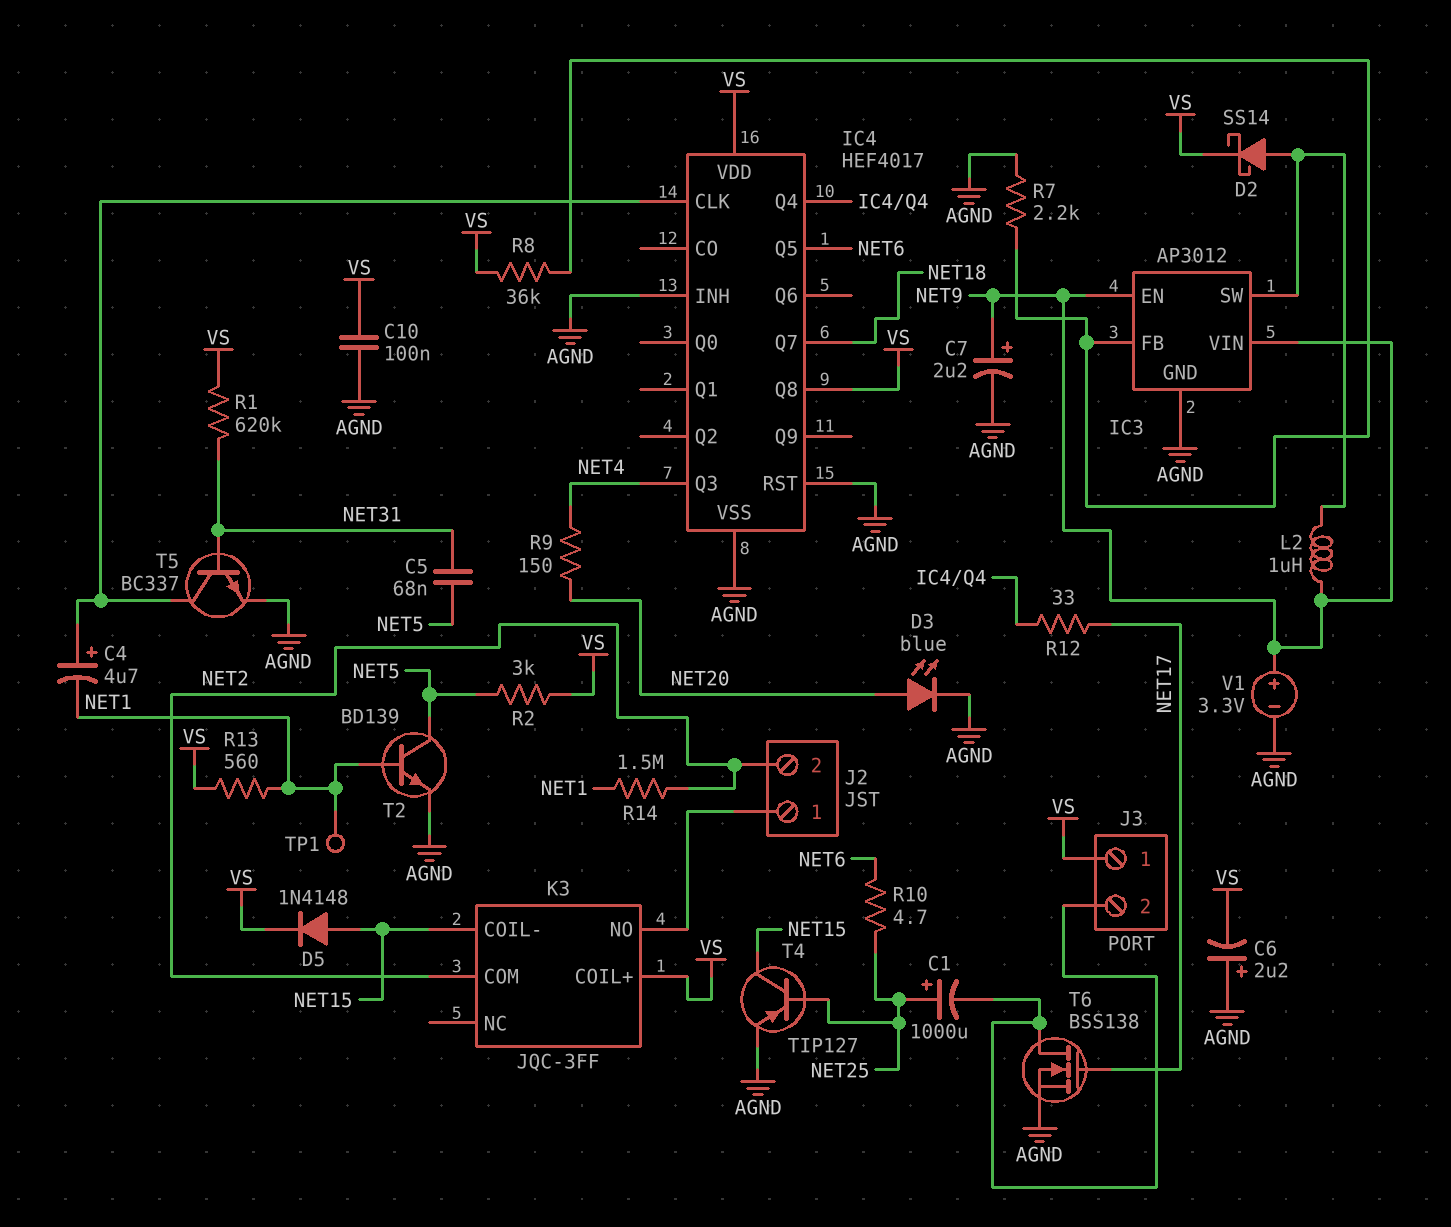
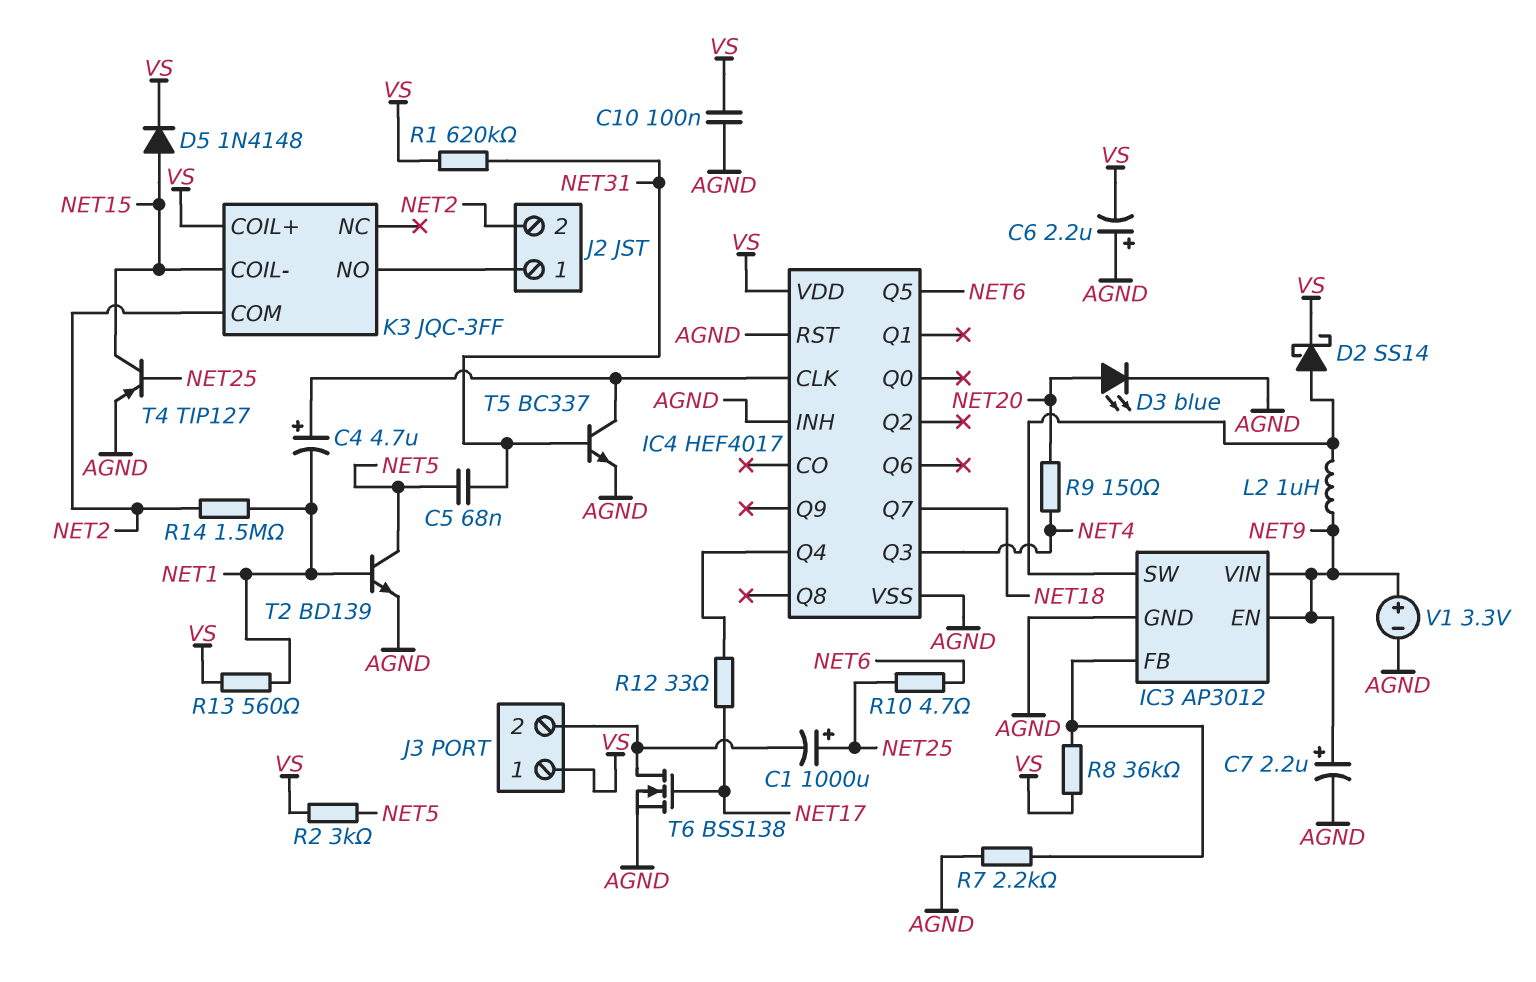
IC4 pin Q8: VS -> none
TP1: test point (NET1) -> none

